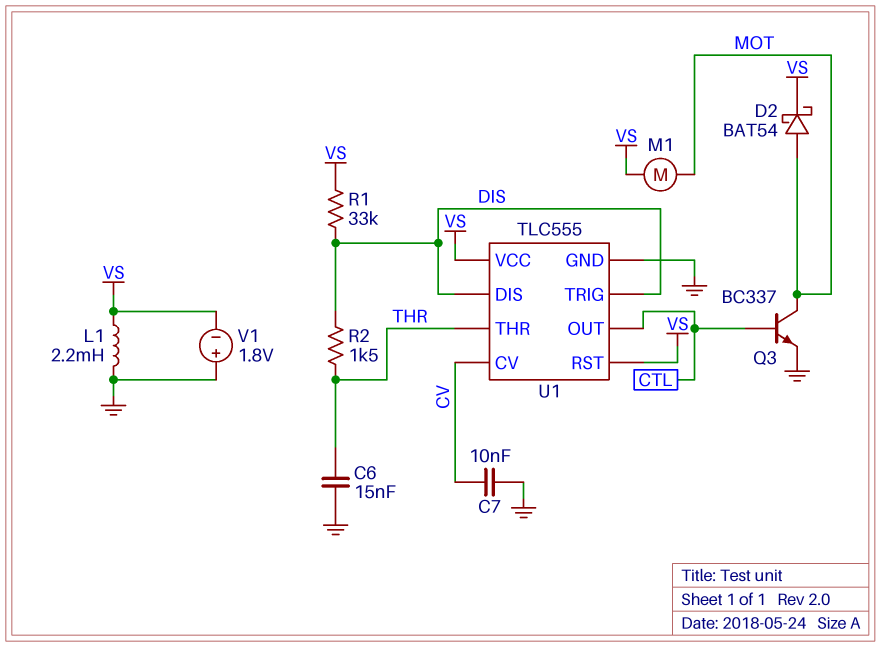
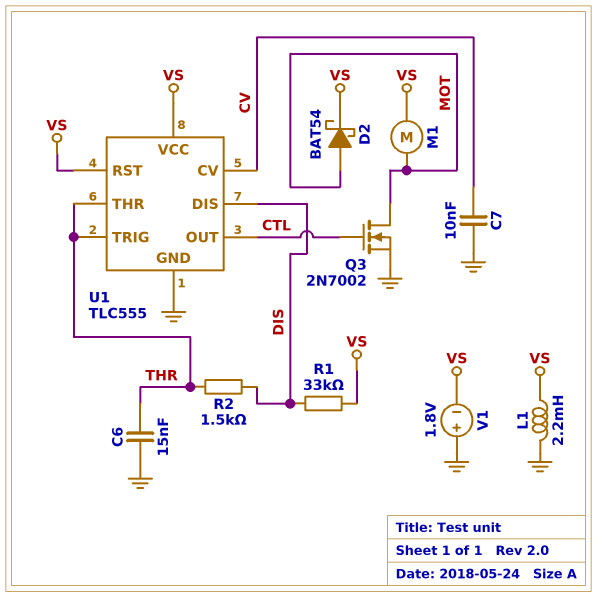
Q3: NPN BC337 (B CTL, C MOT, E GND) -> NMOS 2N7002 (G CTL, D MOT, S GND)
U1 pin TRIG: DIS -> THR

